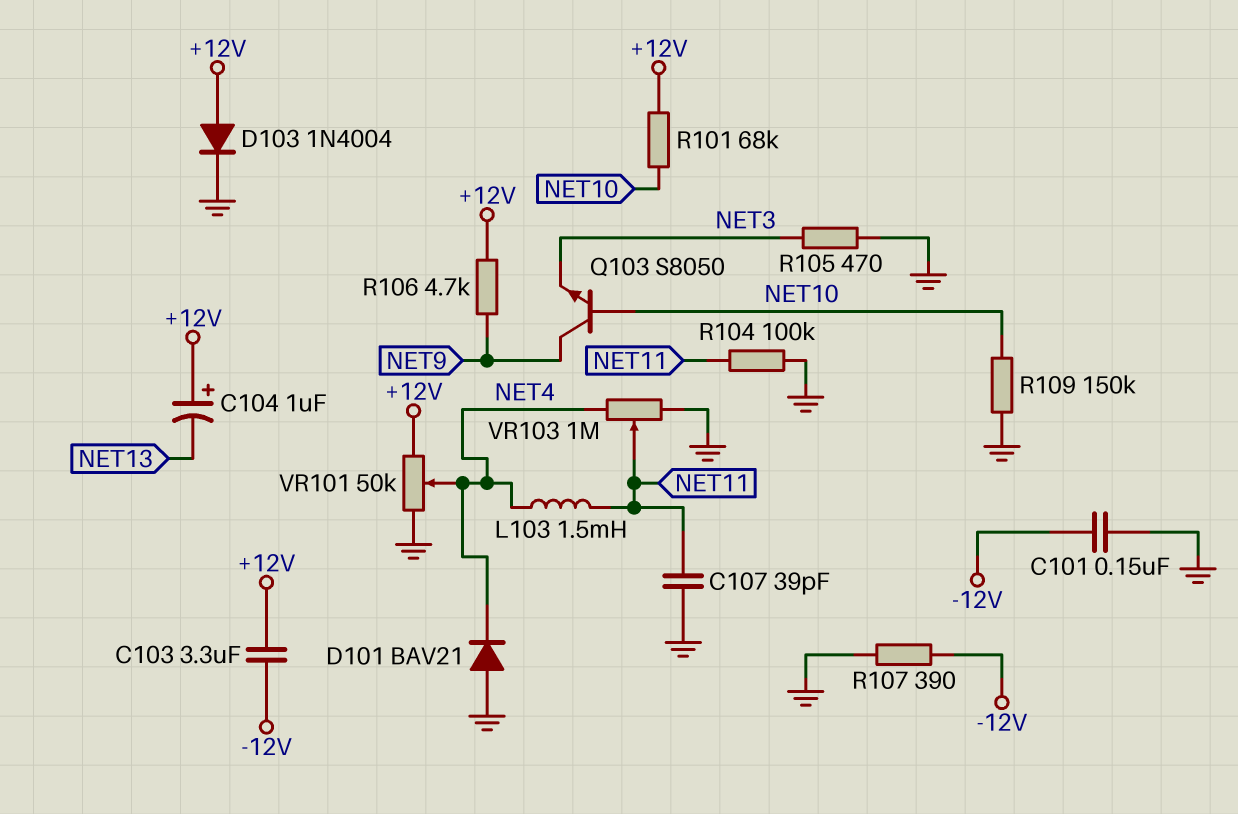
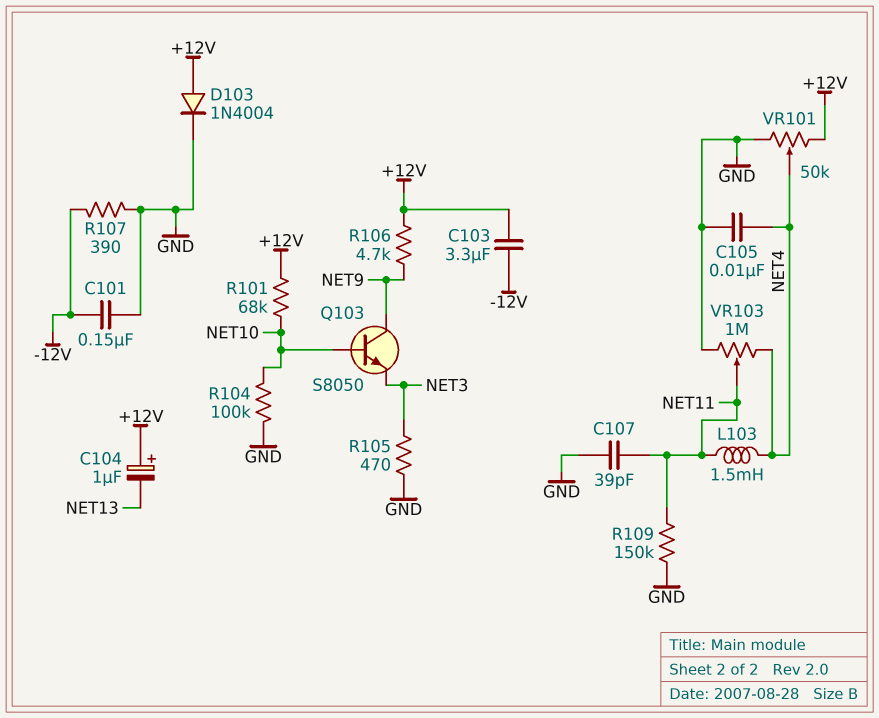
C105: none -> 10nF (GND, NET4)
D101: diode BAV21 (A GND, K NET4) -> none
R104: 100k (GND, NET11) -> 100k (GND, NET10)
R109: 150k (GND, NET10) -> 150k (GND, NET11)

